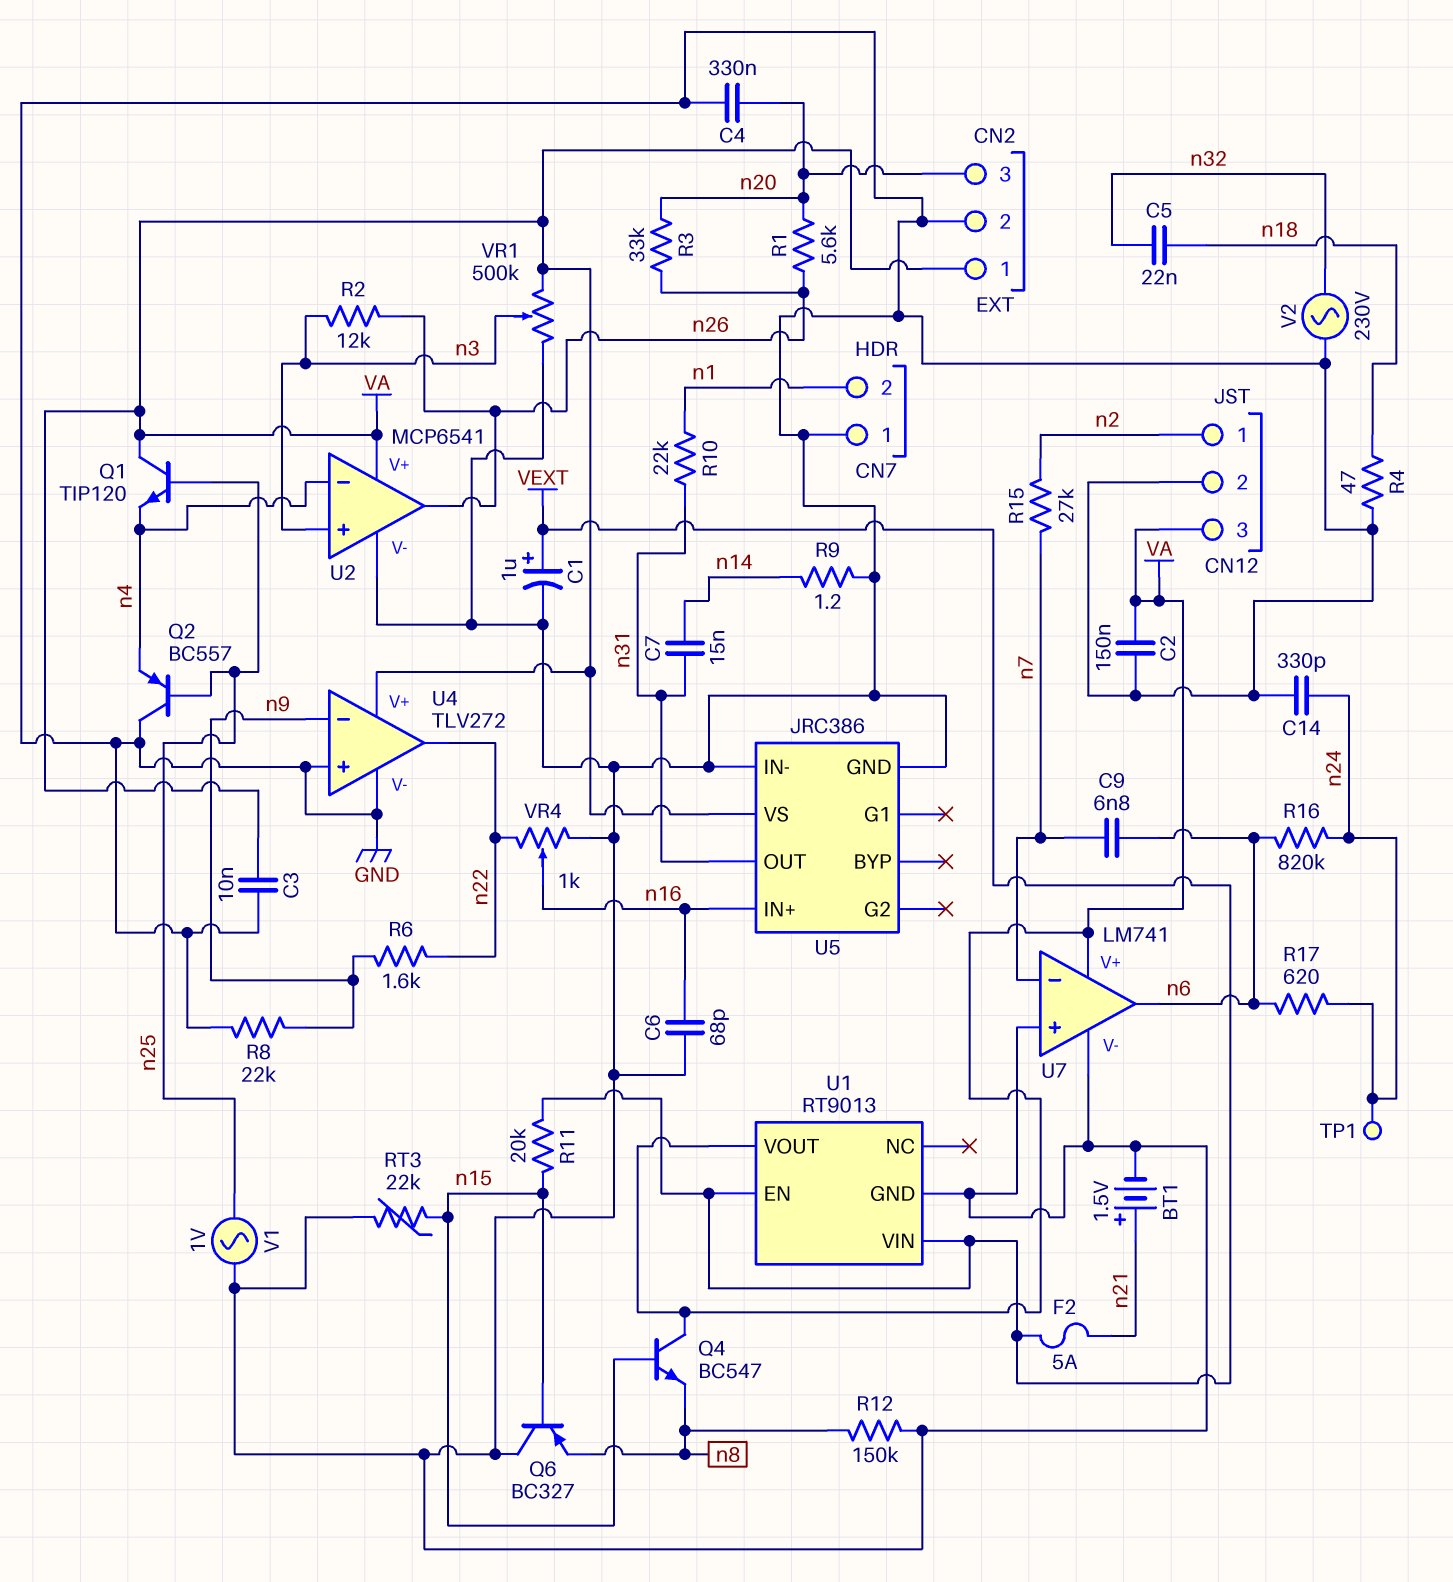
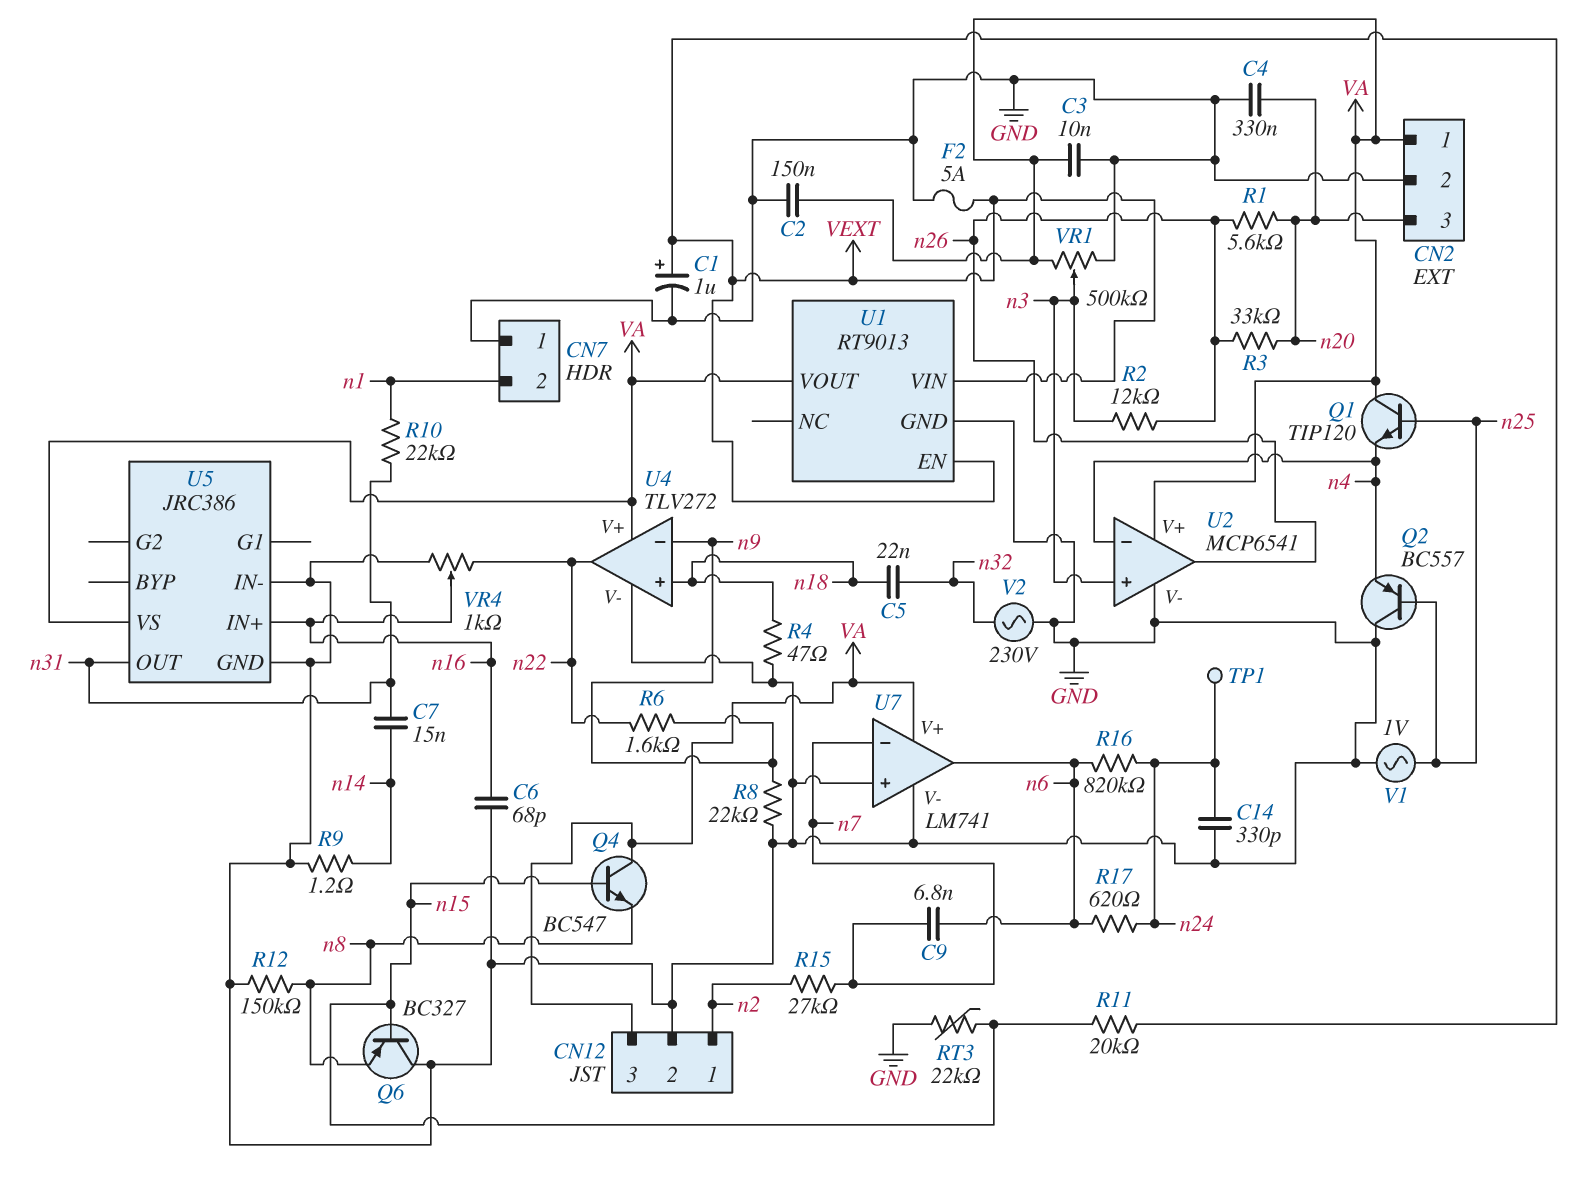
BT1: 1.5V (plus n21, minus GND) -> none
F2: 5A (VEXT, n21) -> 5A (GND, VEXT)
U4 pin in+: GND -> n18

